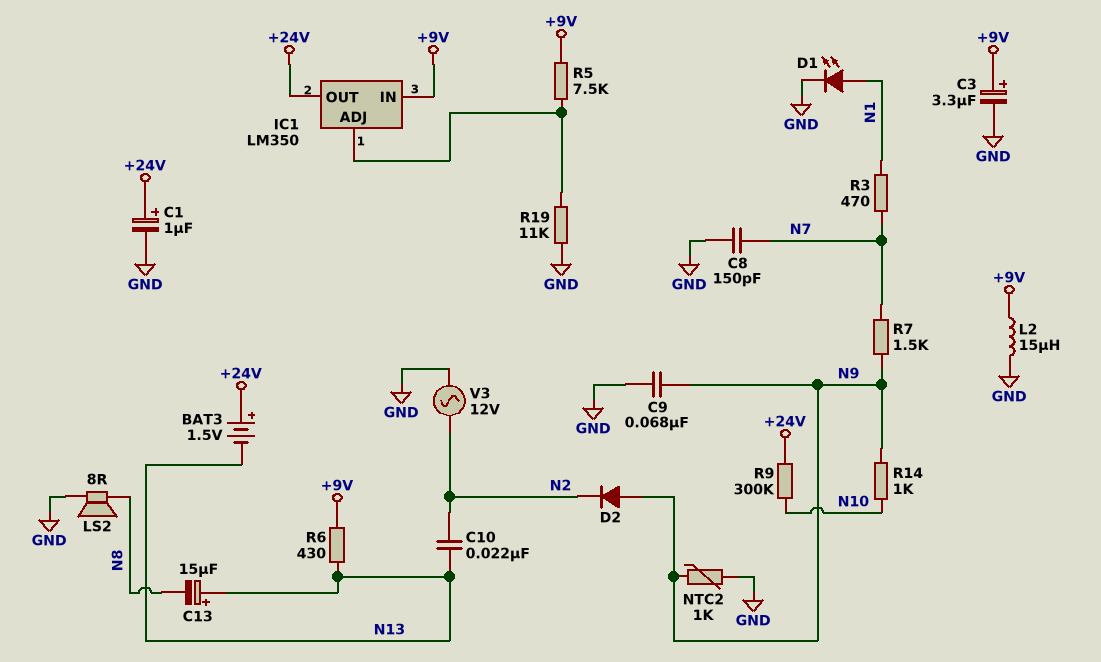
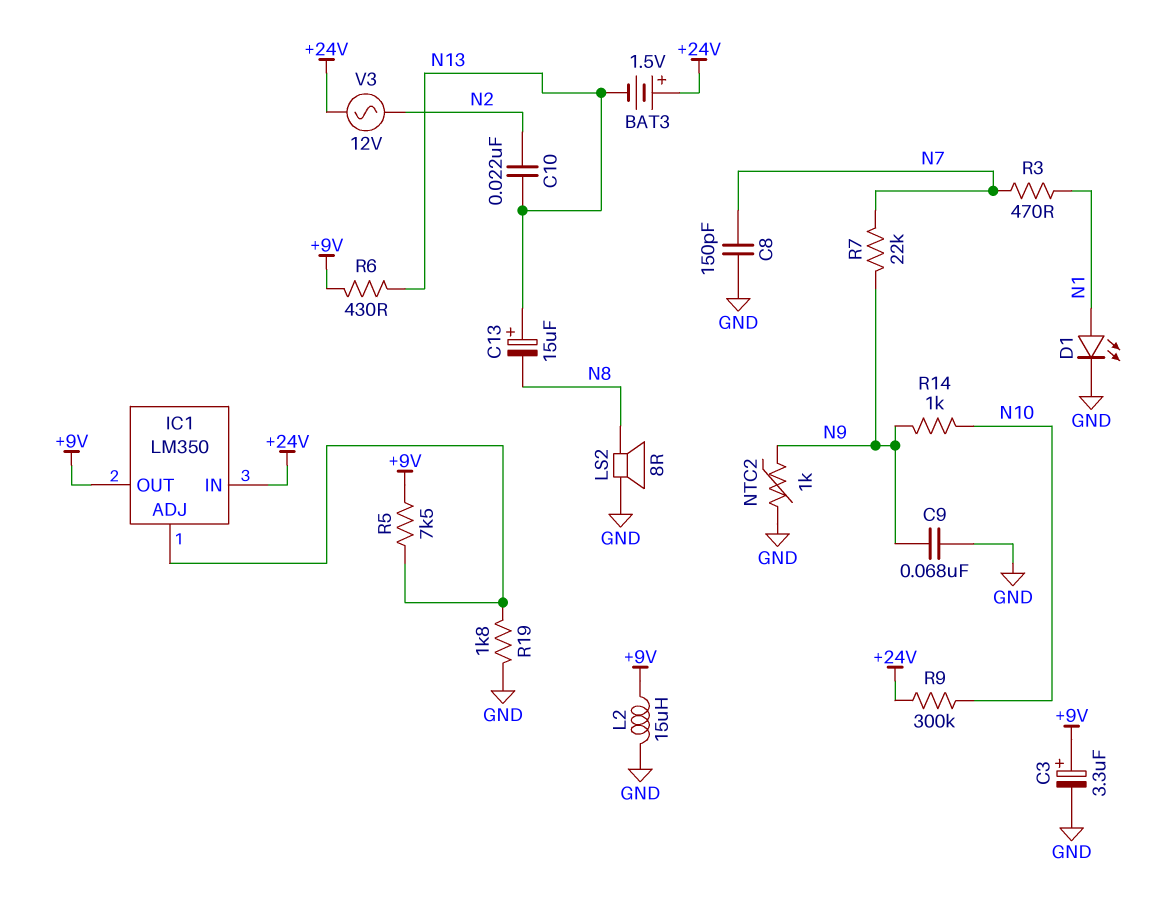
C1: 1uF (plus +24V, minus GND) -> none
D2: diode (A N9, K N2) -> none
IC1 pin IN: +9V -> +24V
IC1 pin OUT: +24V -> +9V
R7: 1.5k (N7, N9) -> 22k (N7, N9)
R19: 11k (GND, IC1/ADJ) -> 1.8k (GND, IC1/ADJ)
V3: AC 12V (GND, N2) -> AC 12V (+24V, N2)

